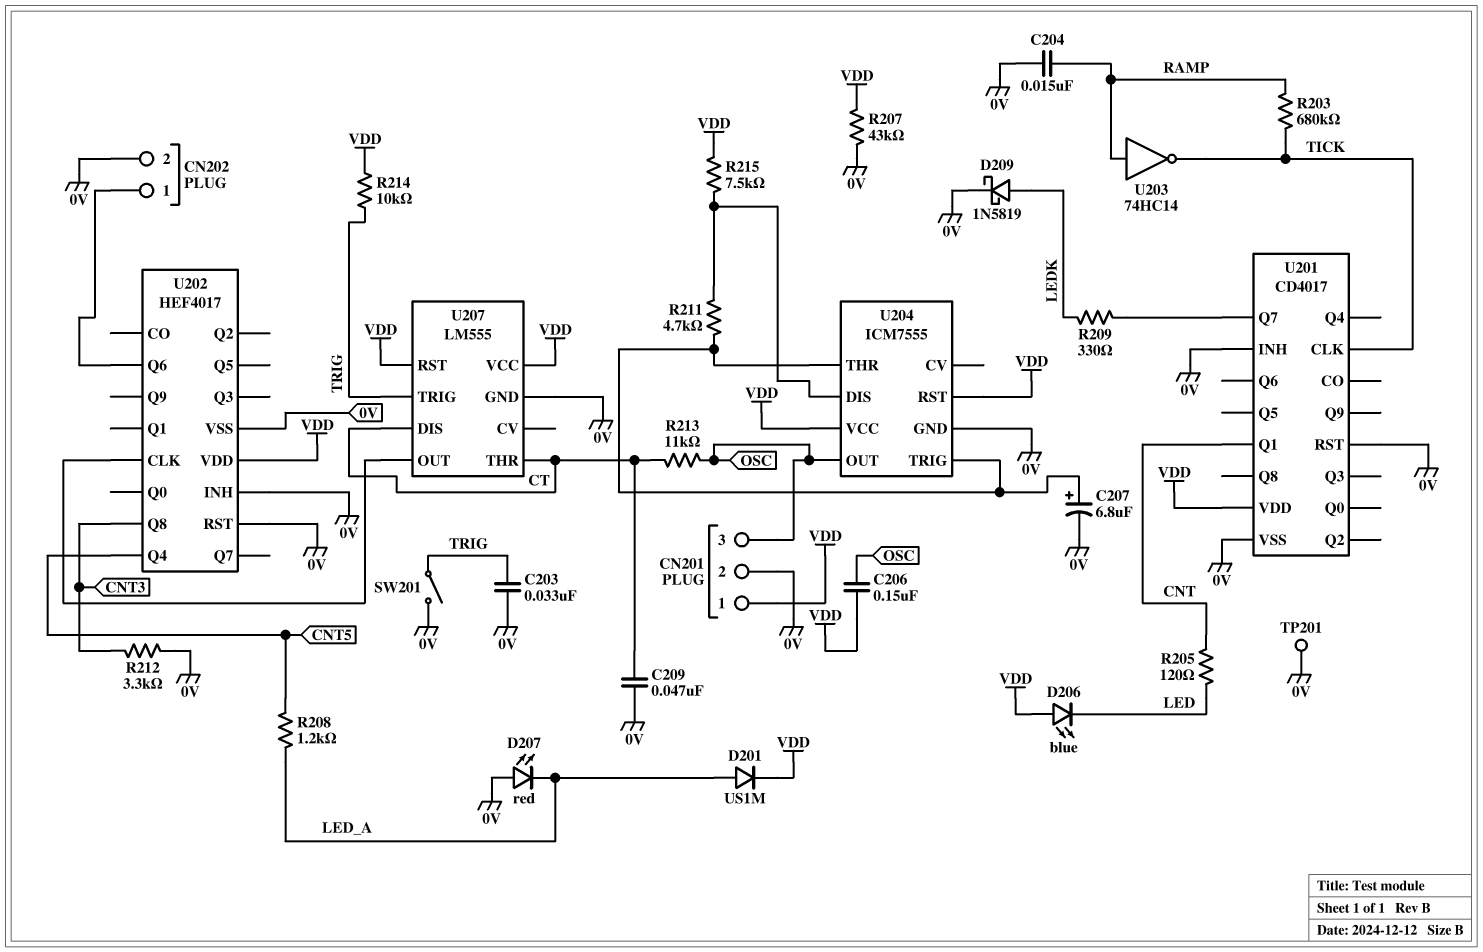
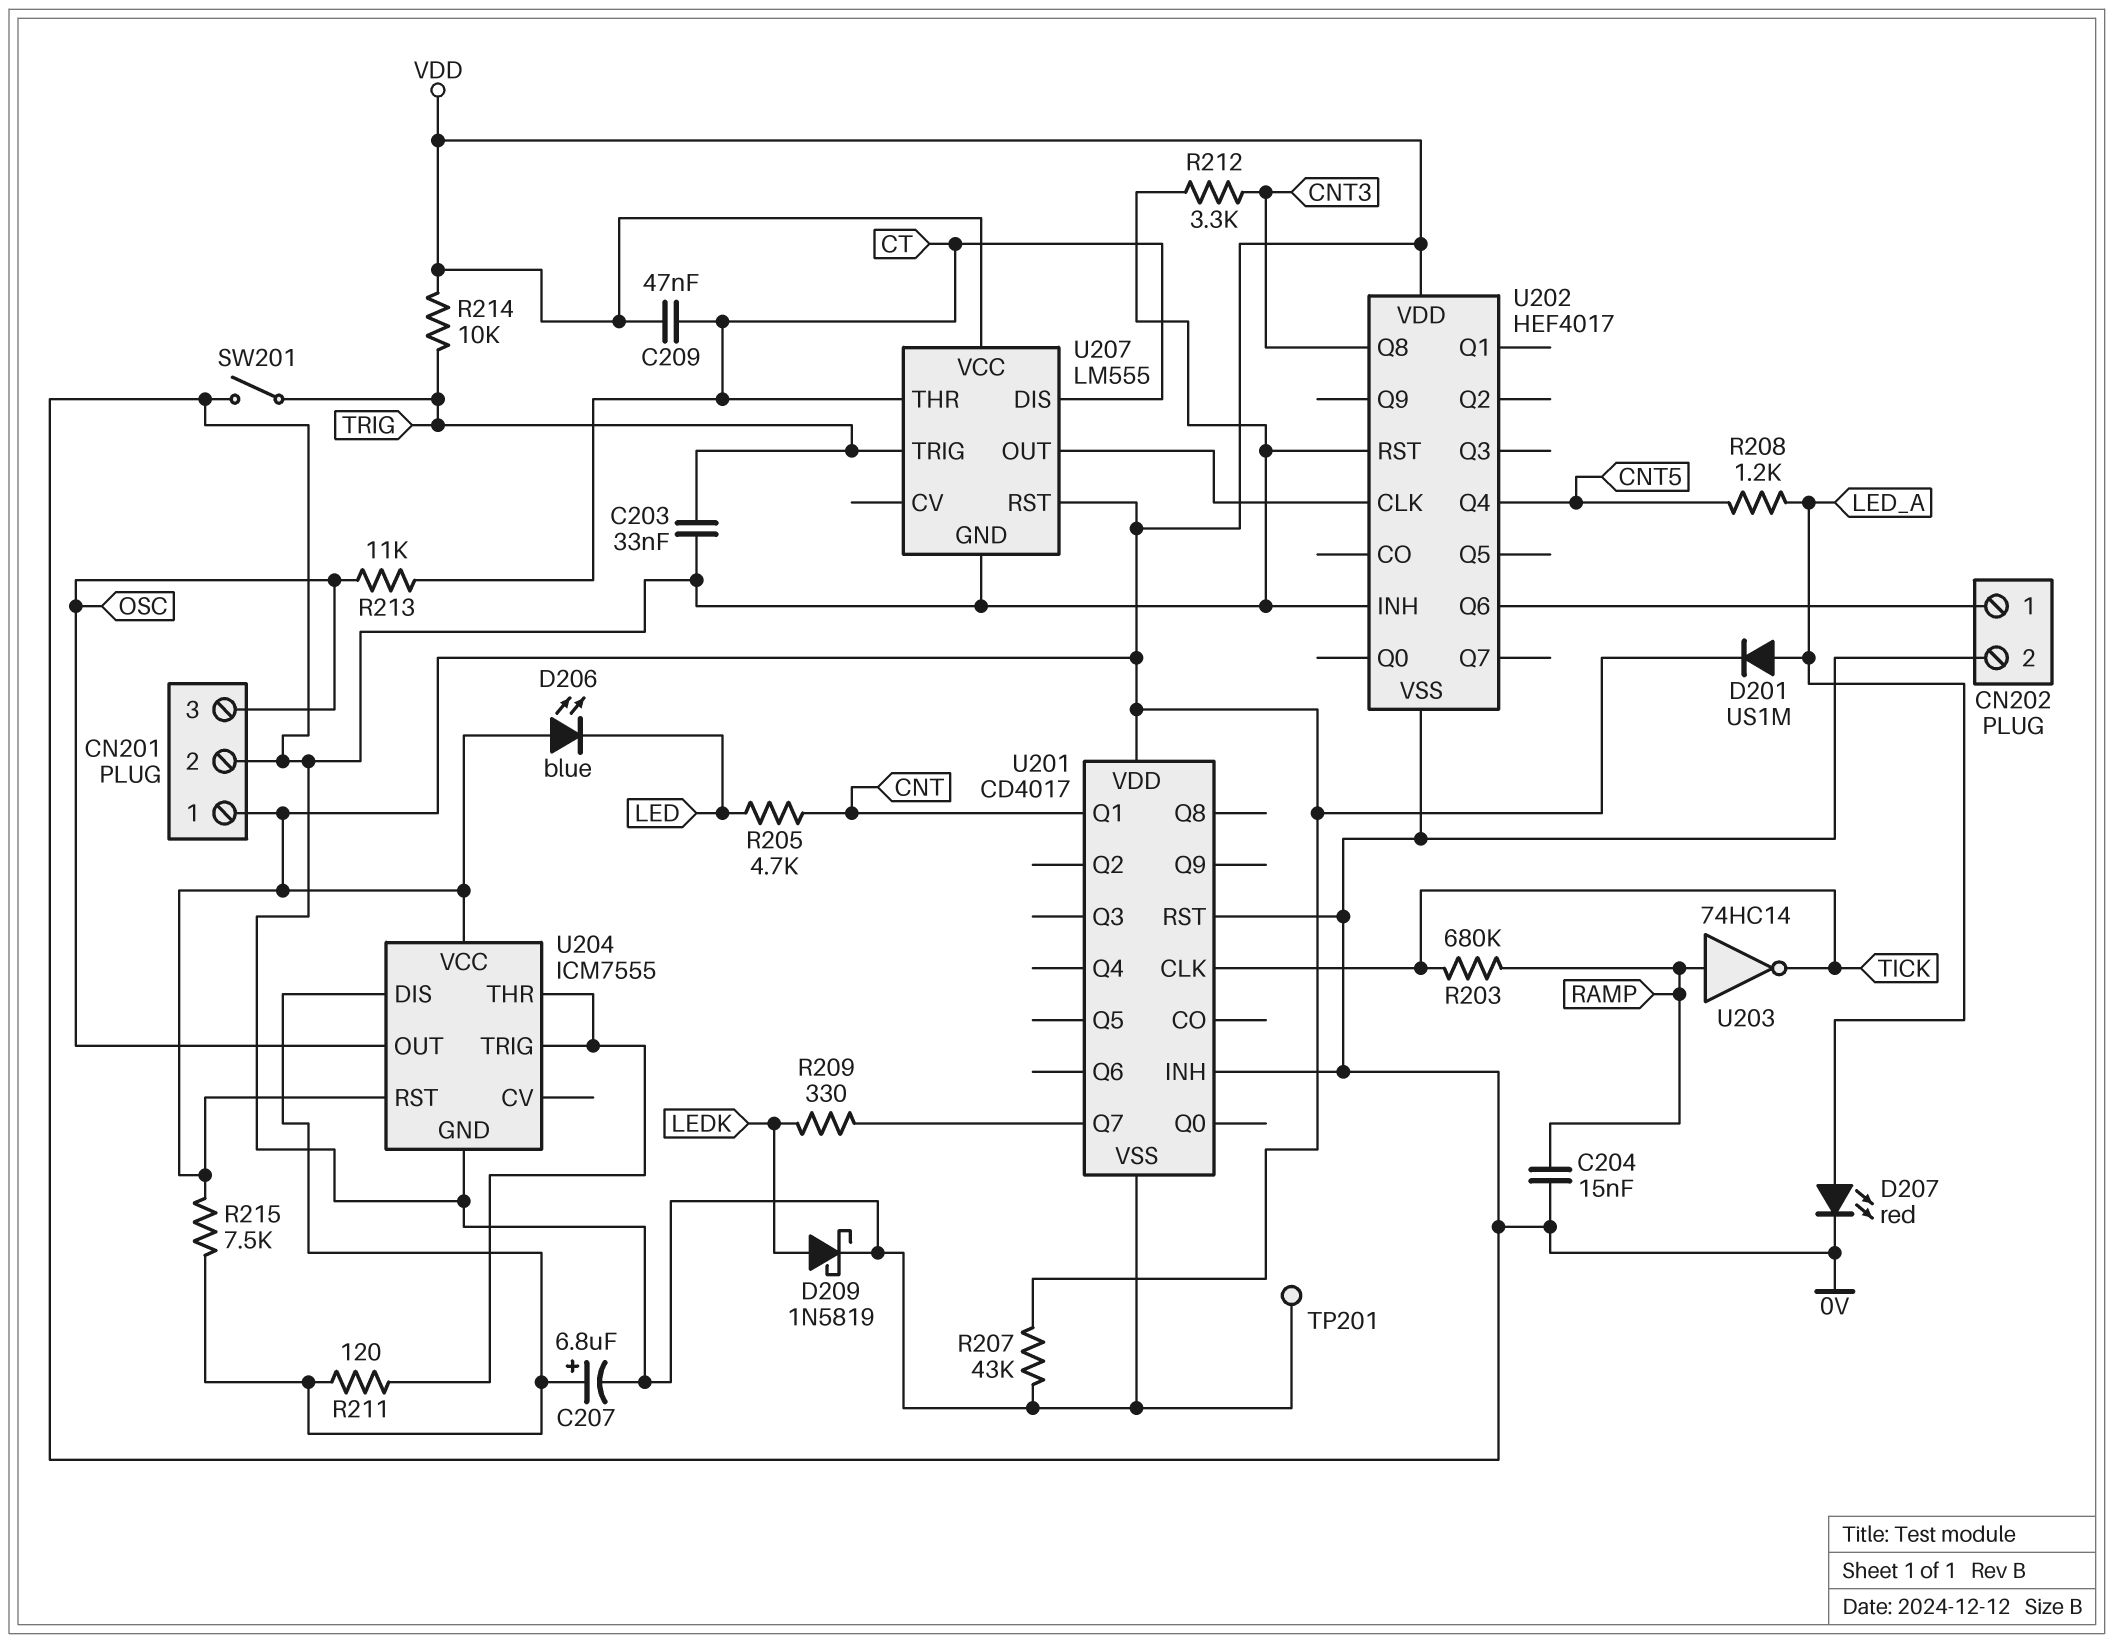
C206: 150nF (OSC, VDD) -> none
C207: 6.8uF (plus U204/THR, minus 0V) -> 6.8uF (plus U204/DIS, minus 0V)
C209: 47nF (0V, CT) -> 47nF (CT, VDD)
D207: LED red (A 0V, K LED_A) -> LED red (A LED_A, K 0V)
R205: 120 (CNT, LED) -> 4.7k (CNT, LED)
R211: 4.7k (U204/DIS, U204/THR) -> 120 (U204/DIS, U204/THR)

